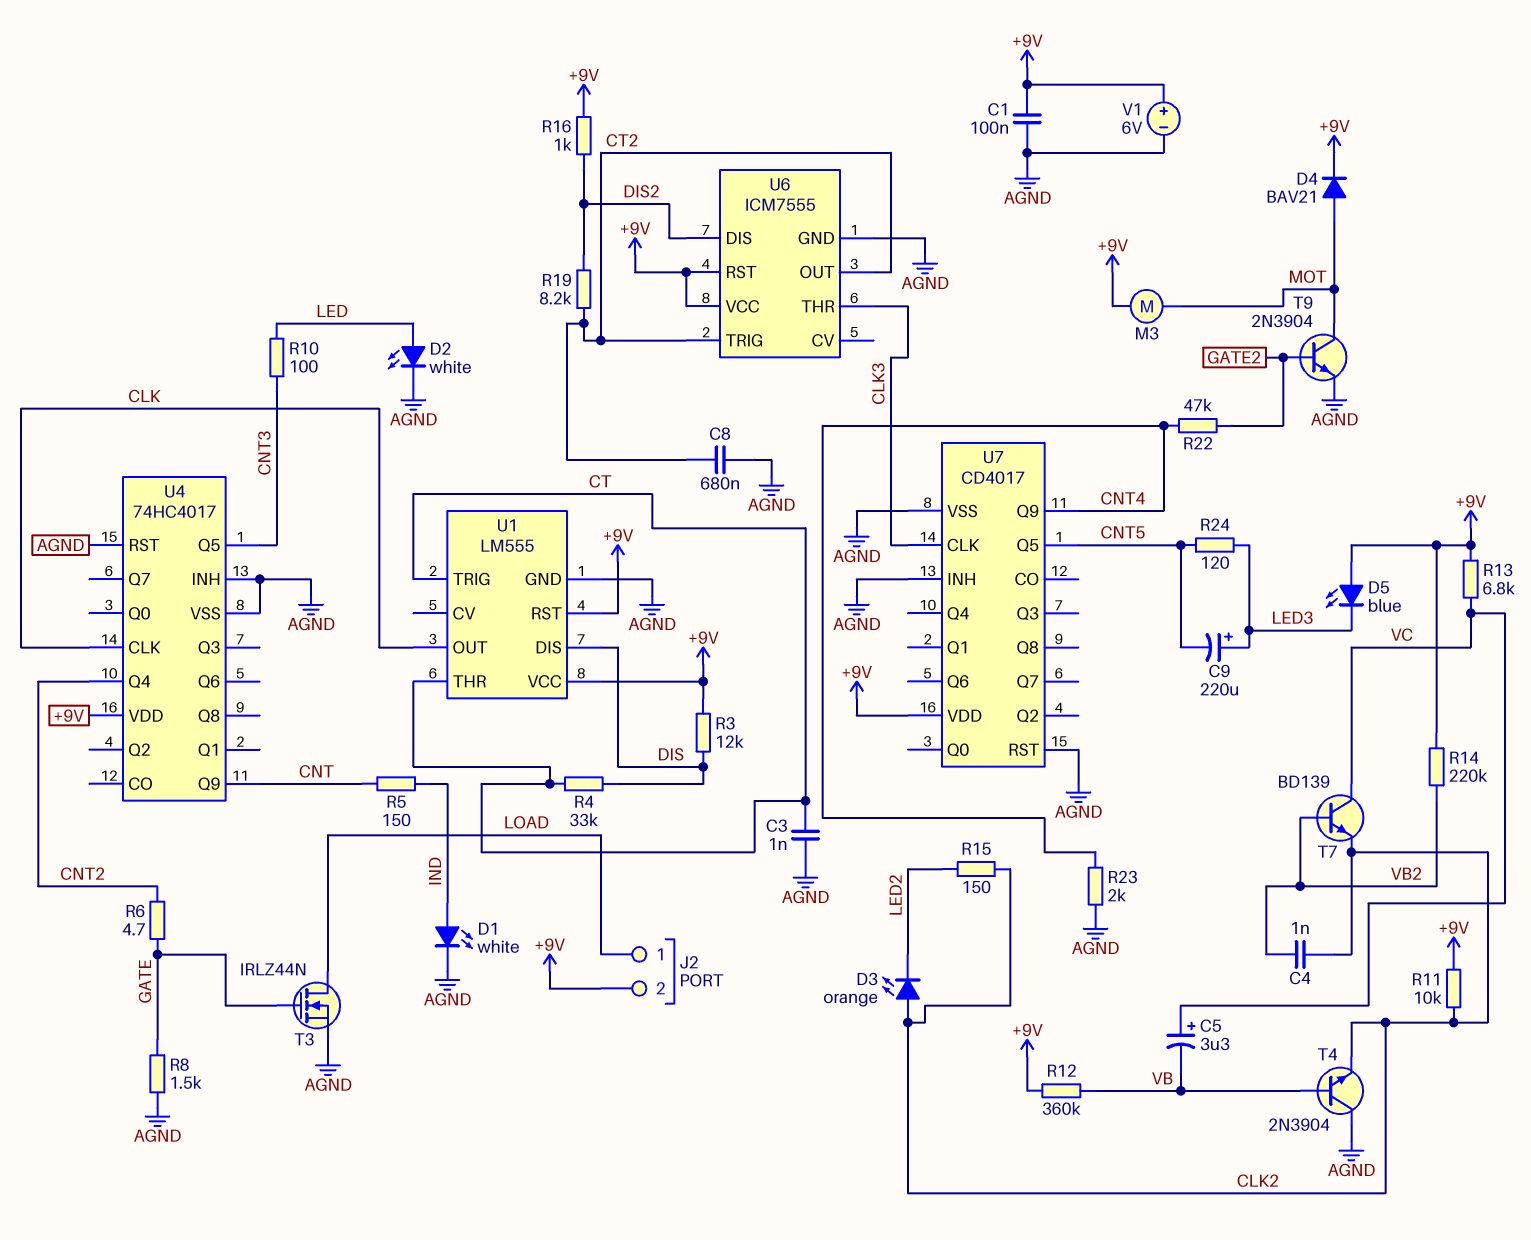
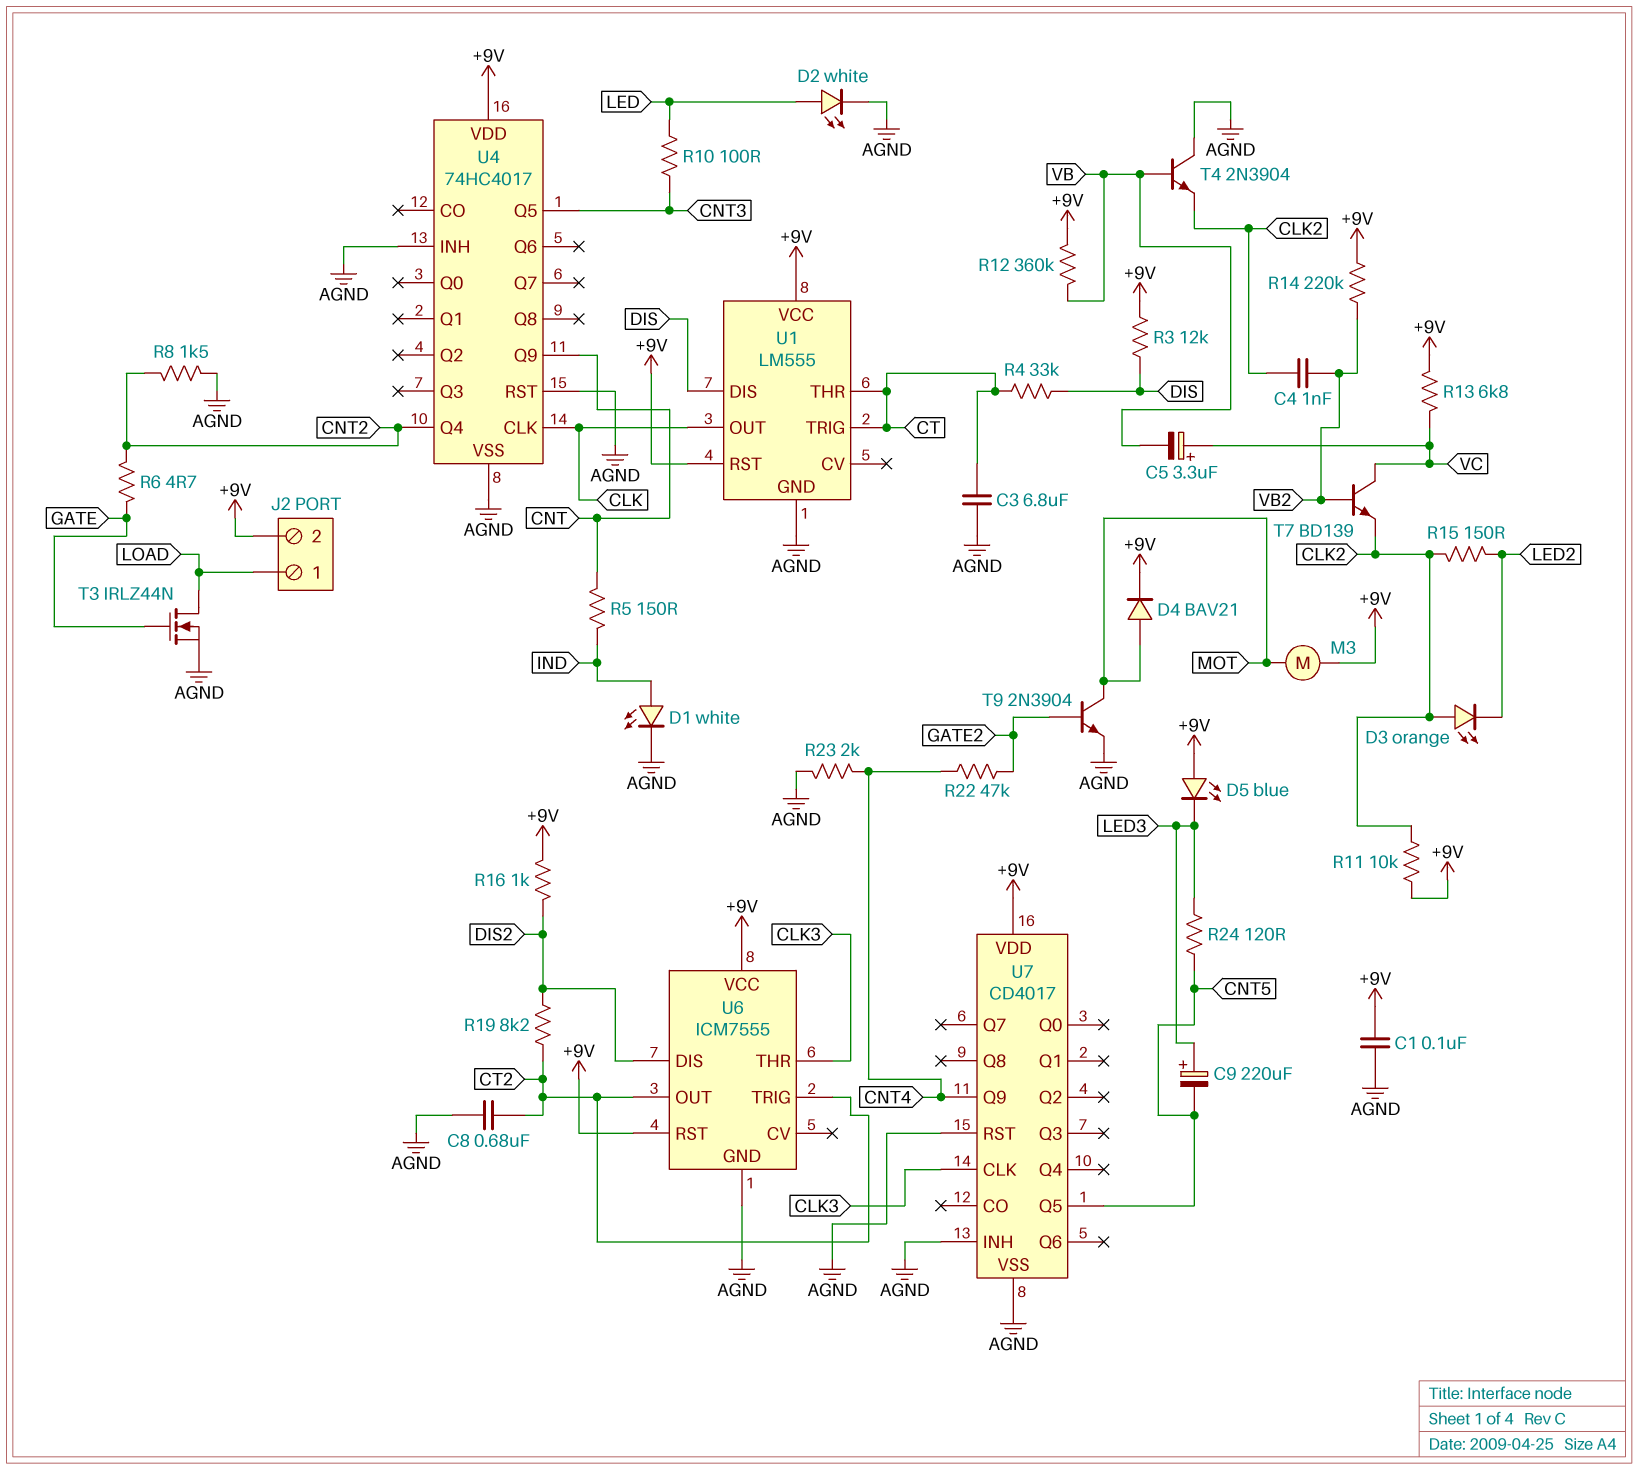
C3: 1nF (AGND, CT) -> 6.8uF (AGND, CT)
R8: 1.5k (AGND, GATE) -> 1.5k (AGND, CNT2)
V1: 6V (plus +9V, minus AGND) -> none

